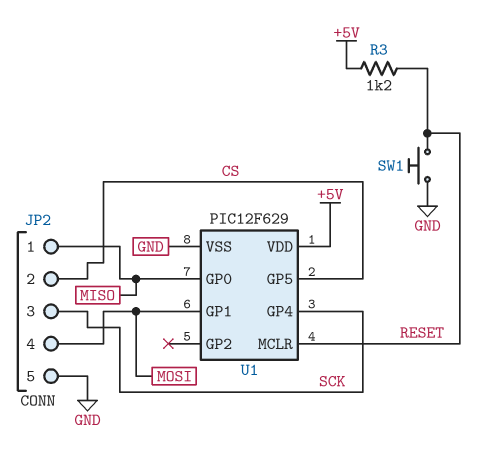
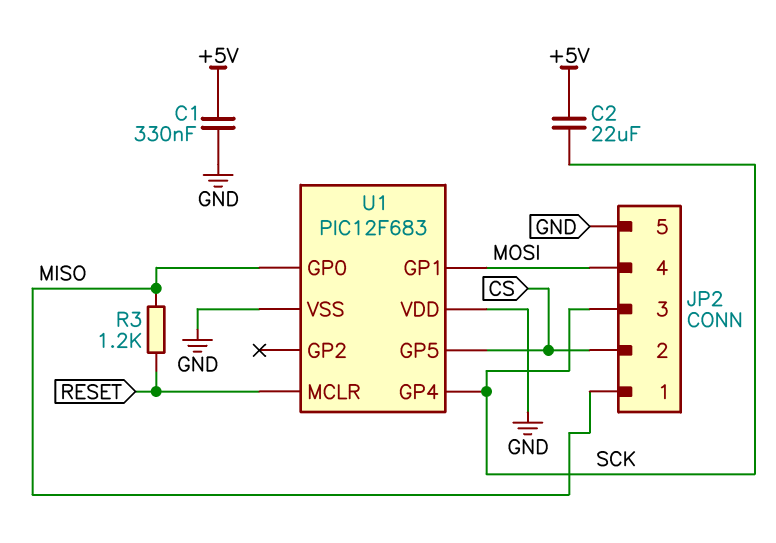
C1: none -> 330nF (+5V, GND)
C2: none -> 22uF (+5V, SCK)
R3: 1.2k (+5V, RESET) -> 1.2k (MISO, RESET)
SW1: button (GND, RESET) -> none
U1: PIC12F629 -> PIC12F683
U1 pin VDD: +5V -> GND

